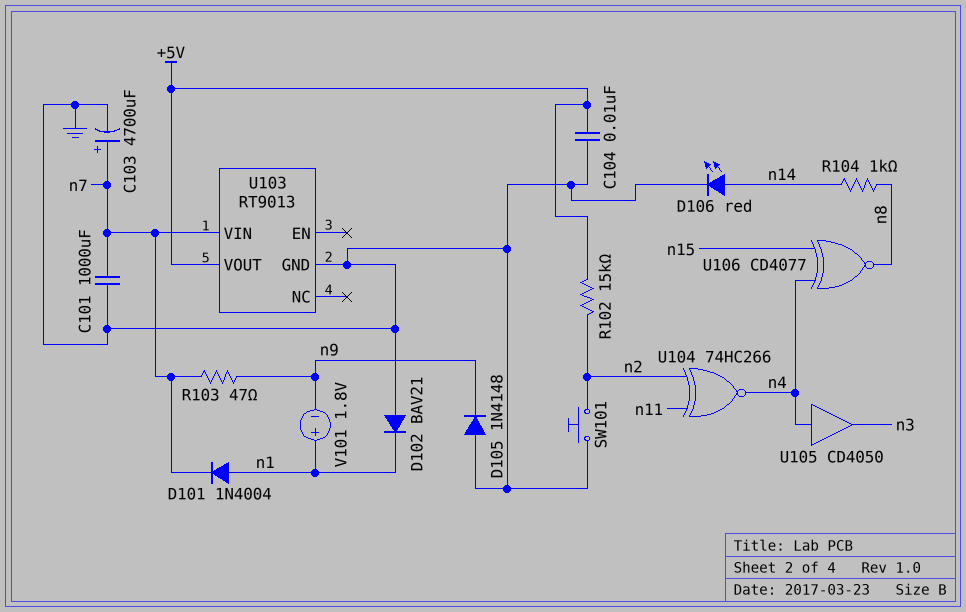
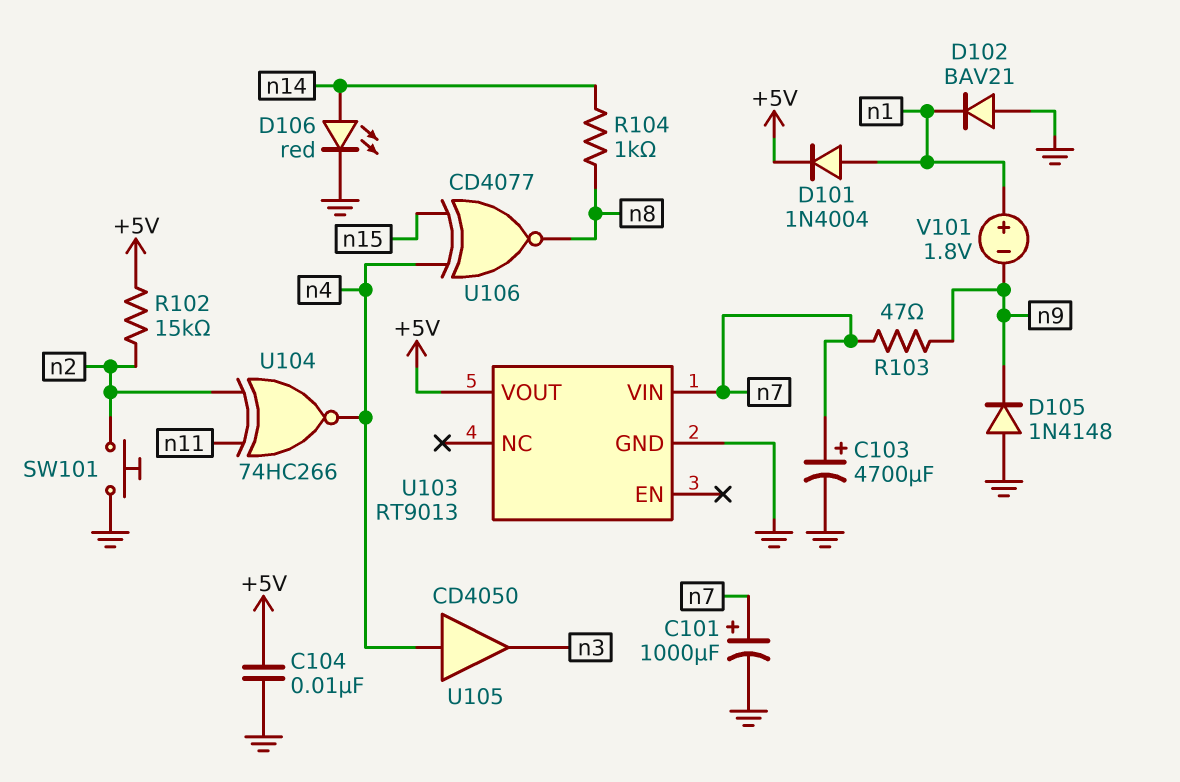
C101: 1000uF (GND, n7) -> 1000uF (plus n7, minus GND)
D101: diode 1N4004 (A n1, K n7) -> diode 1N4004 (A n1, K +5V)

